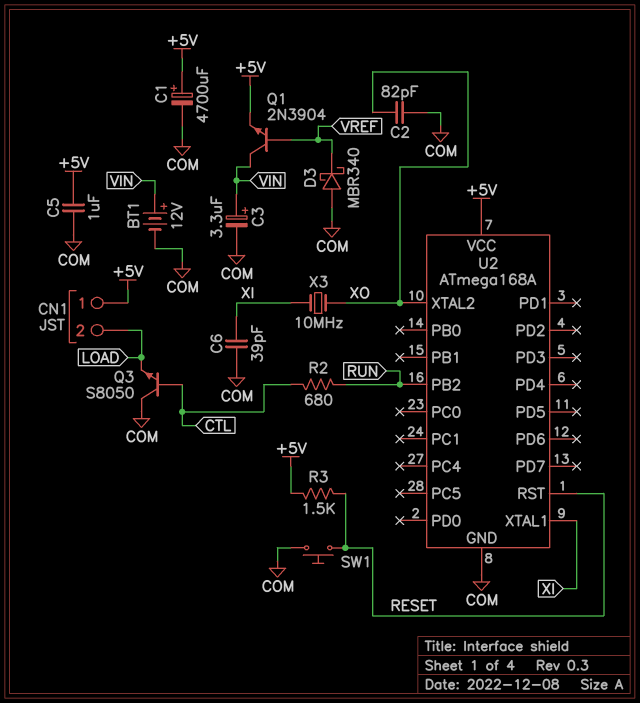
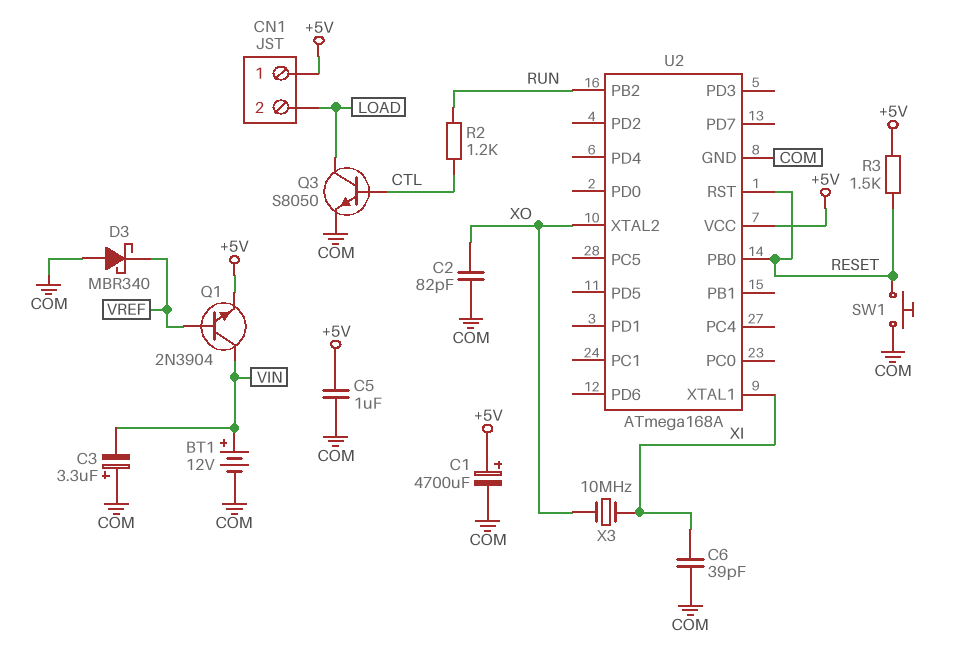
C3: 3.3uF (plus VIN, minus COM) -> 3.3uF (plus COM, minus VIN)
Q3: NPN S8050 (B CTL, C COM, E LOAD) -> NPN S8050 (B CTL, C LOAD, E COM)
R2: 680 (CTL, RUN) -> 1.2k (CTL, RUN)
U2 pin PB0: none -> RESET

